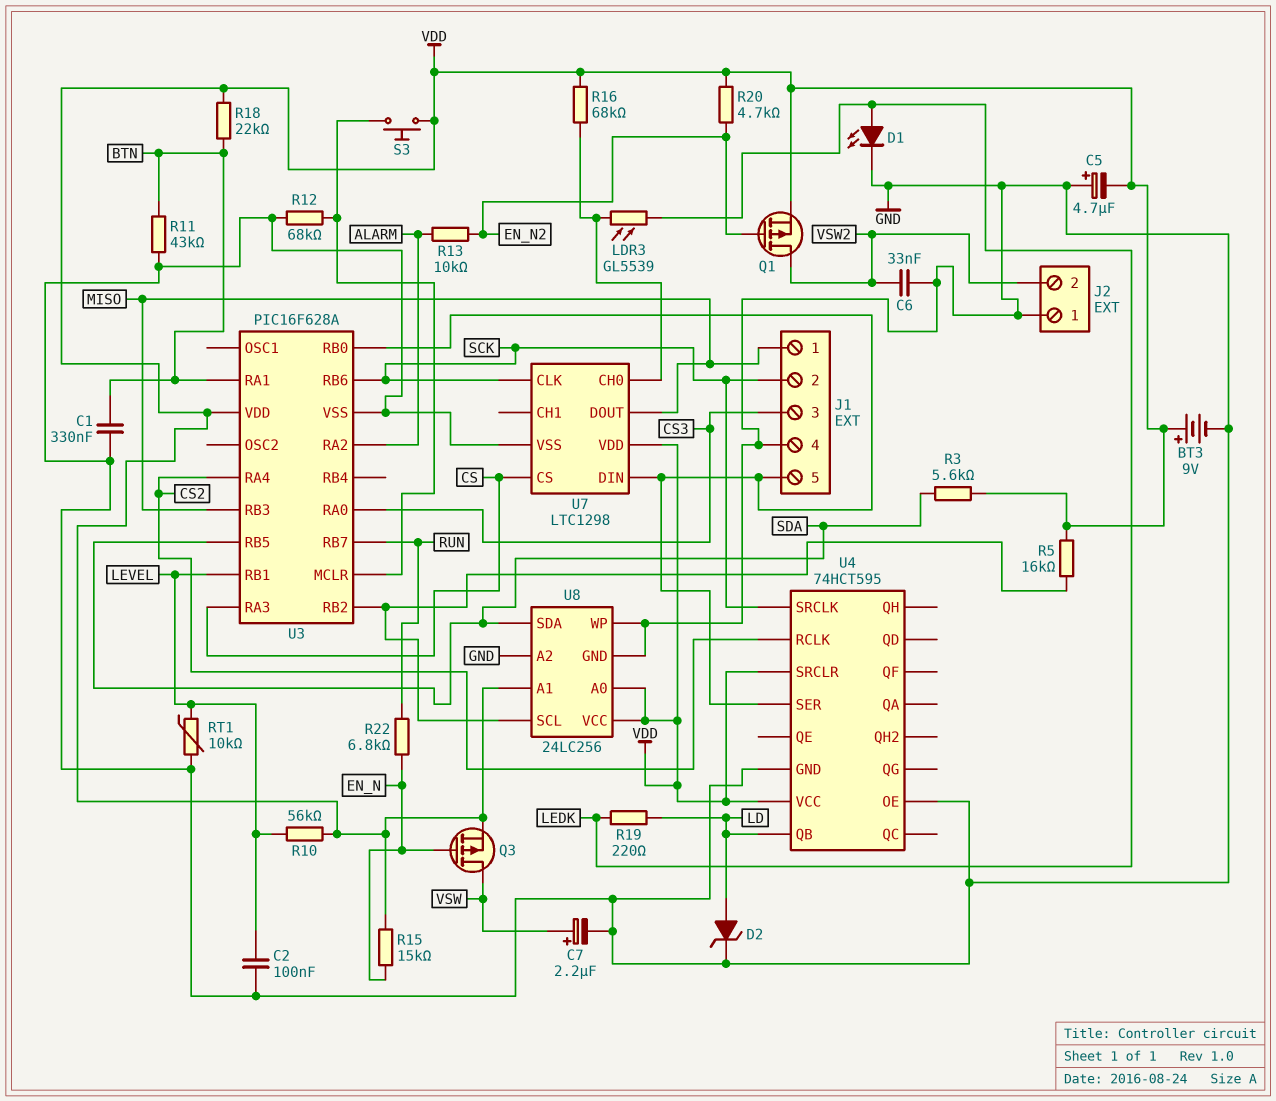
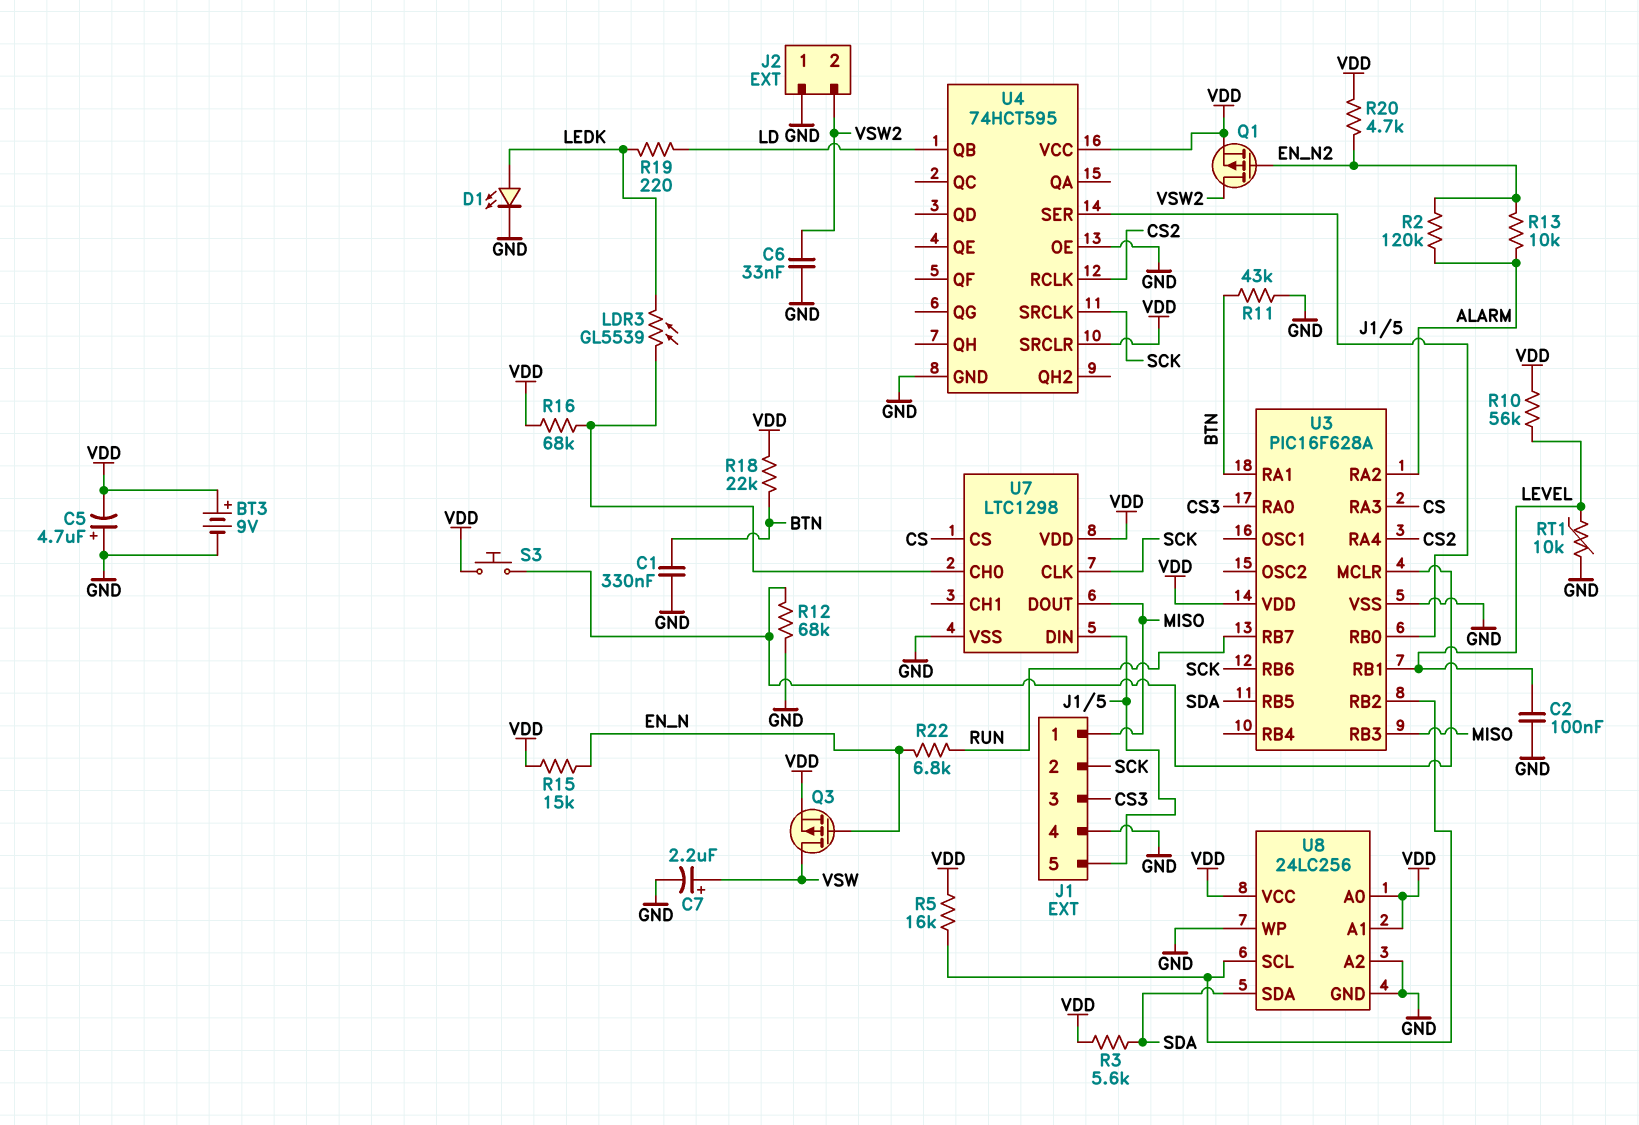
D2: zener (A LD, K GND) -> none
R2: none -> 120k (ALARM, EN_N2)

